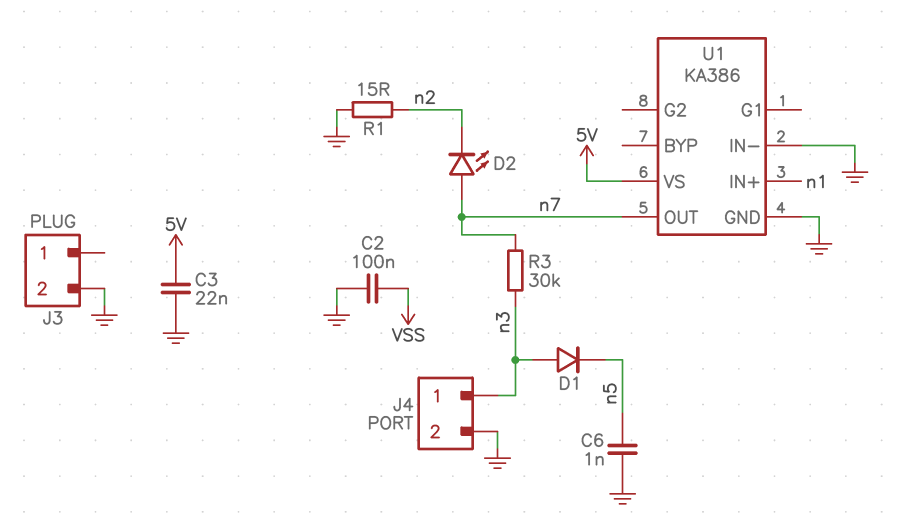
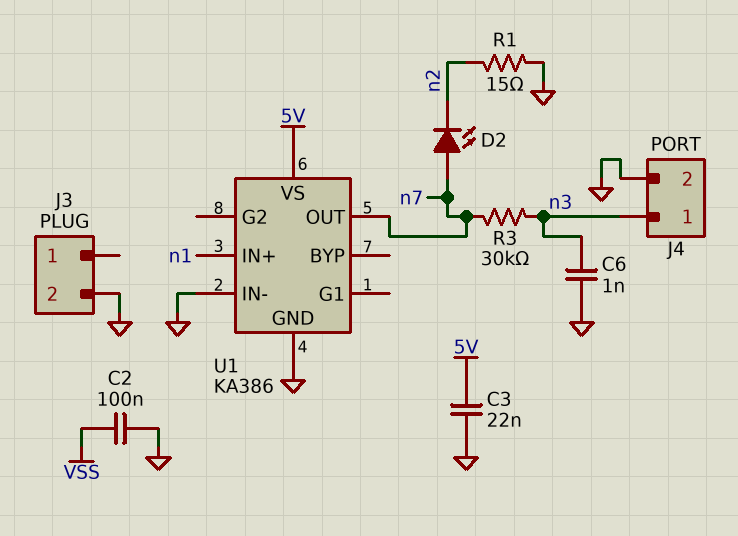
C6: 1nF (GND, n5) -> 1nF (GND, n3)
D1: diode (A n3, K n5) -> none

